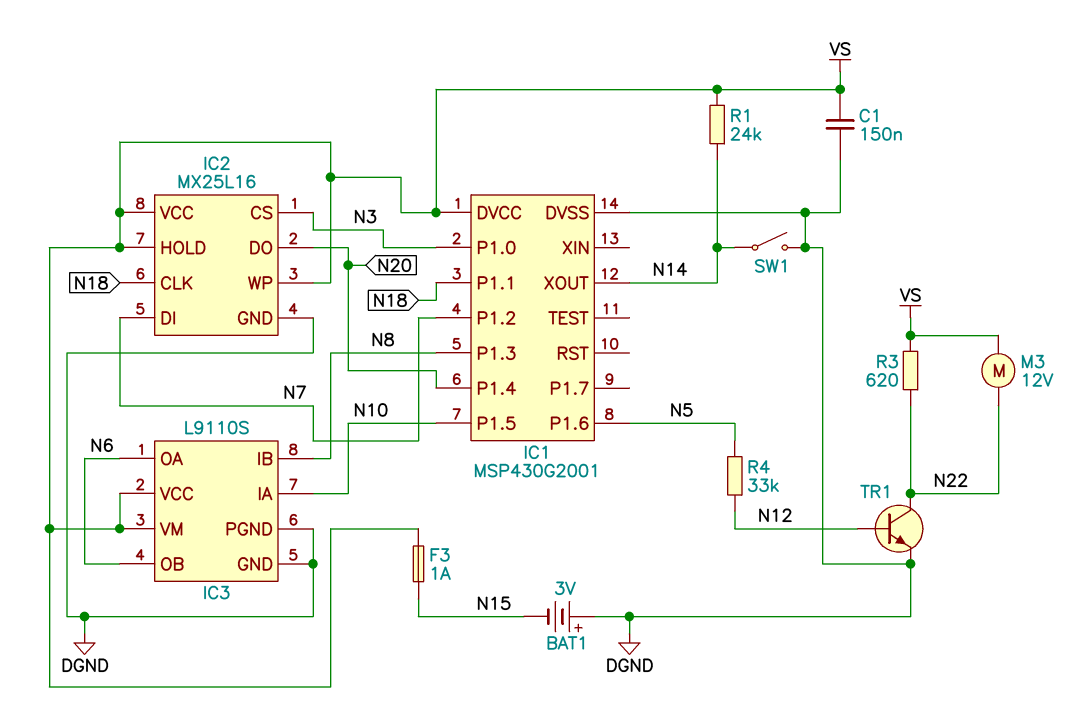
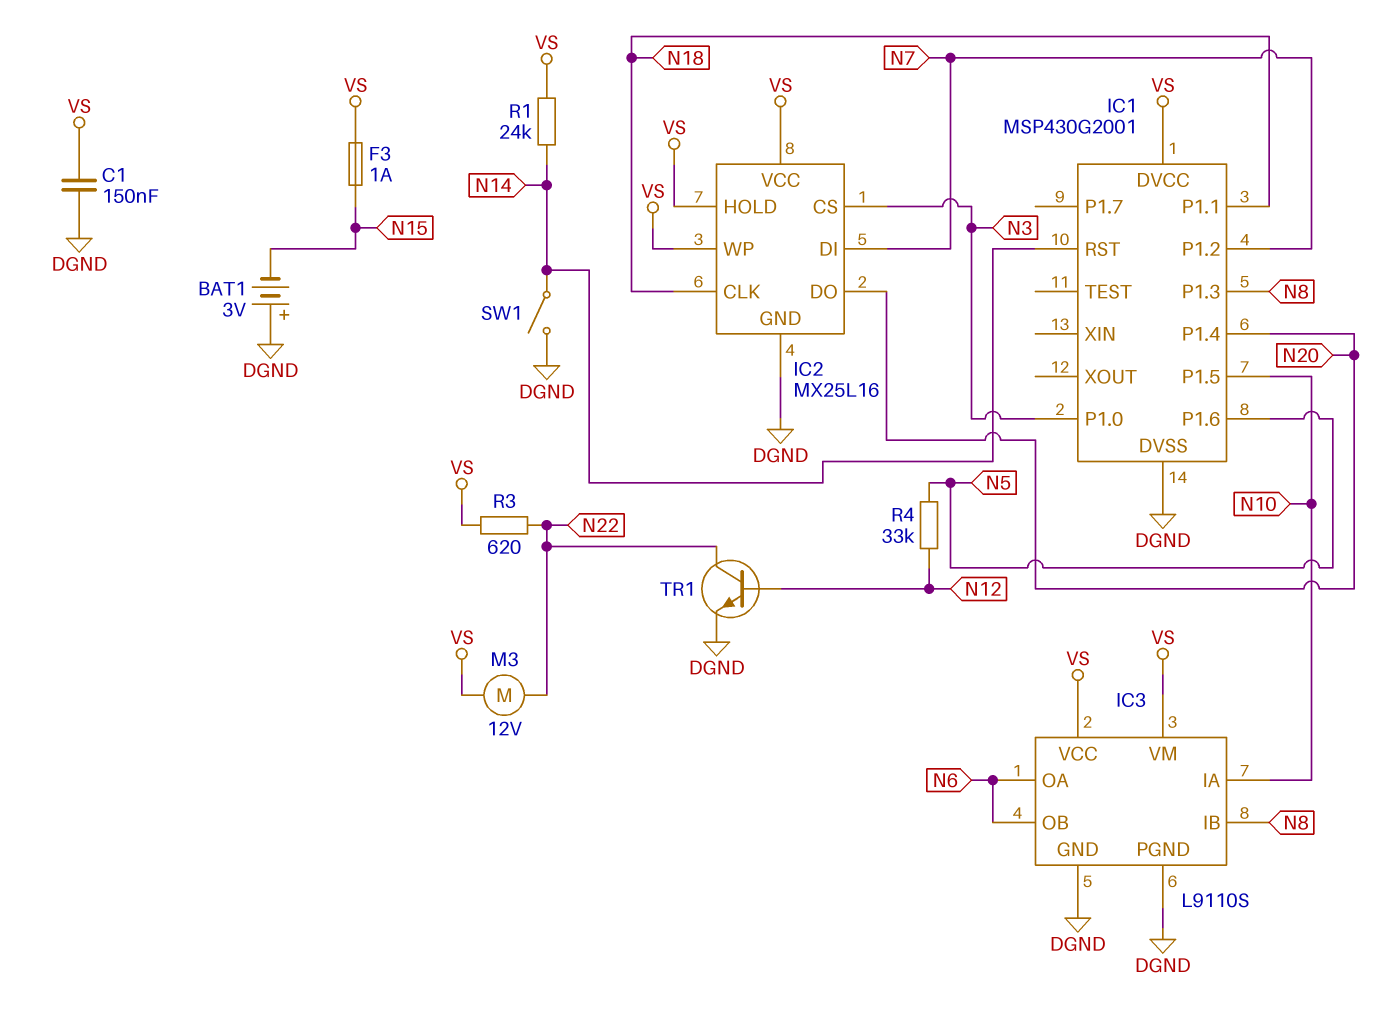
IC1 pin RST: none -> N14
IC1 pin XOUT: N14 -> none

